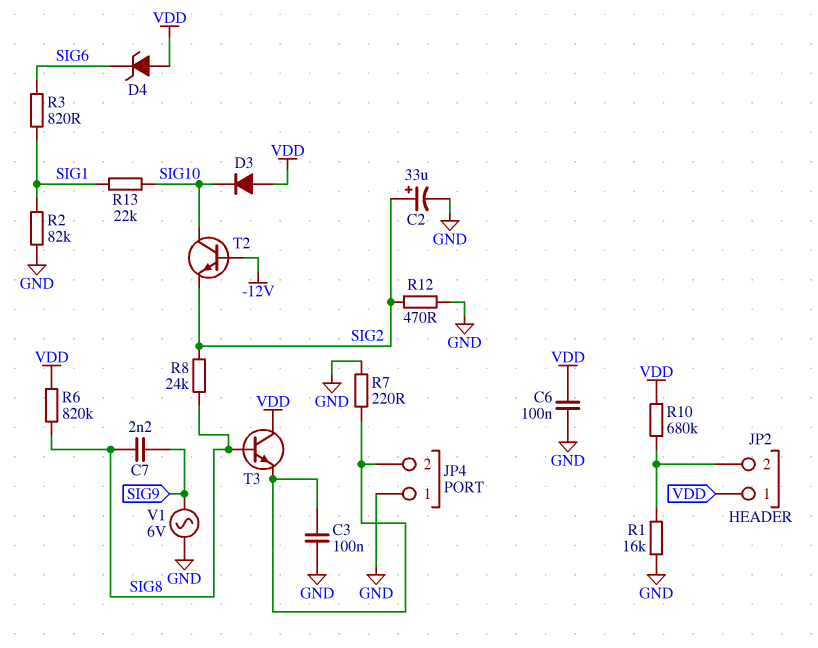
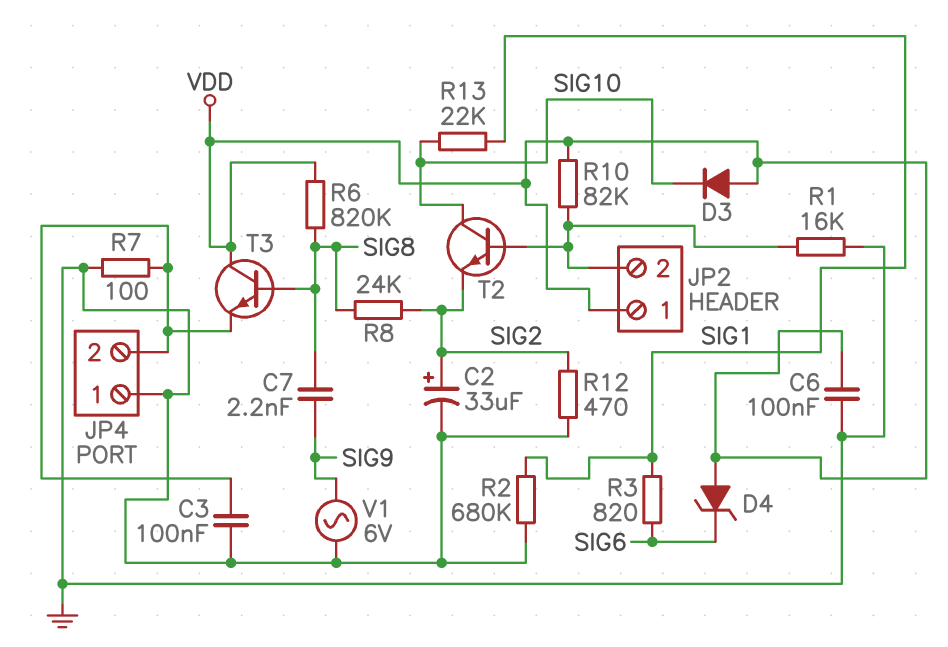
R2: 82k (GND, SIG1) -> 680k (GND, SIG1)
R7: 220 (GND, JP4/2) -> 100 (GND, JP4/2)
R10: 680k (JP2/2, VDD) -> 82k (JP2/2, VDD)
T2: NPN (B -12V, C SIG10, E SIG2) -> NPN (B JP2/2, C SIG10, E SIG2)

